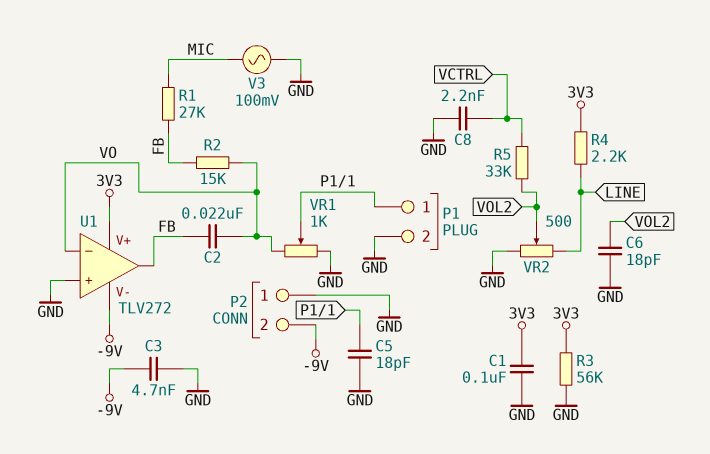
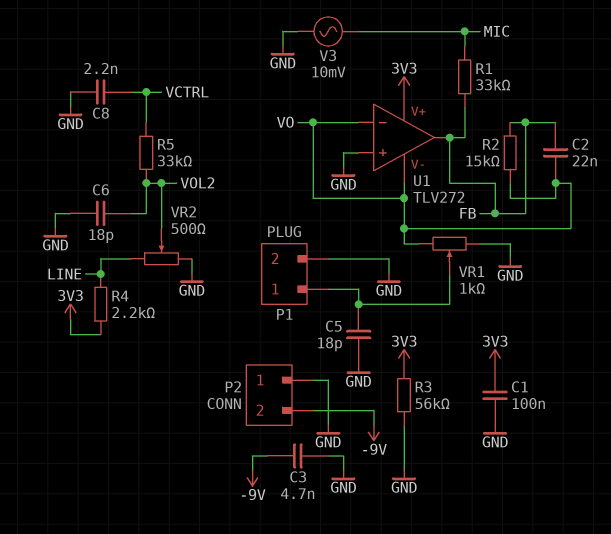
R1: 27k (FB, MIC) -> 33k (FB, MIC)
U1 pin V-: -9V -> VO
V3: AC 100mV (GND, MIC) -> AC 10mV (GND, MIC)

